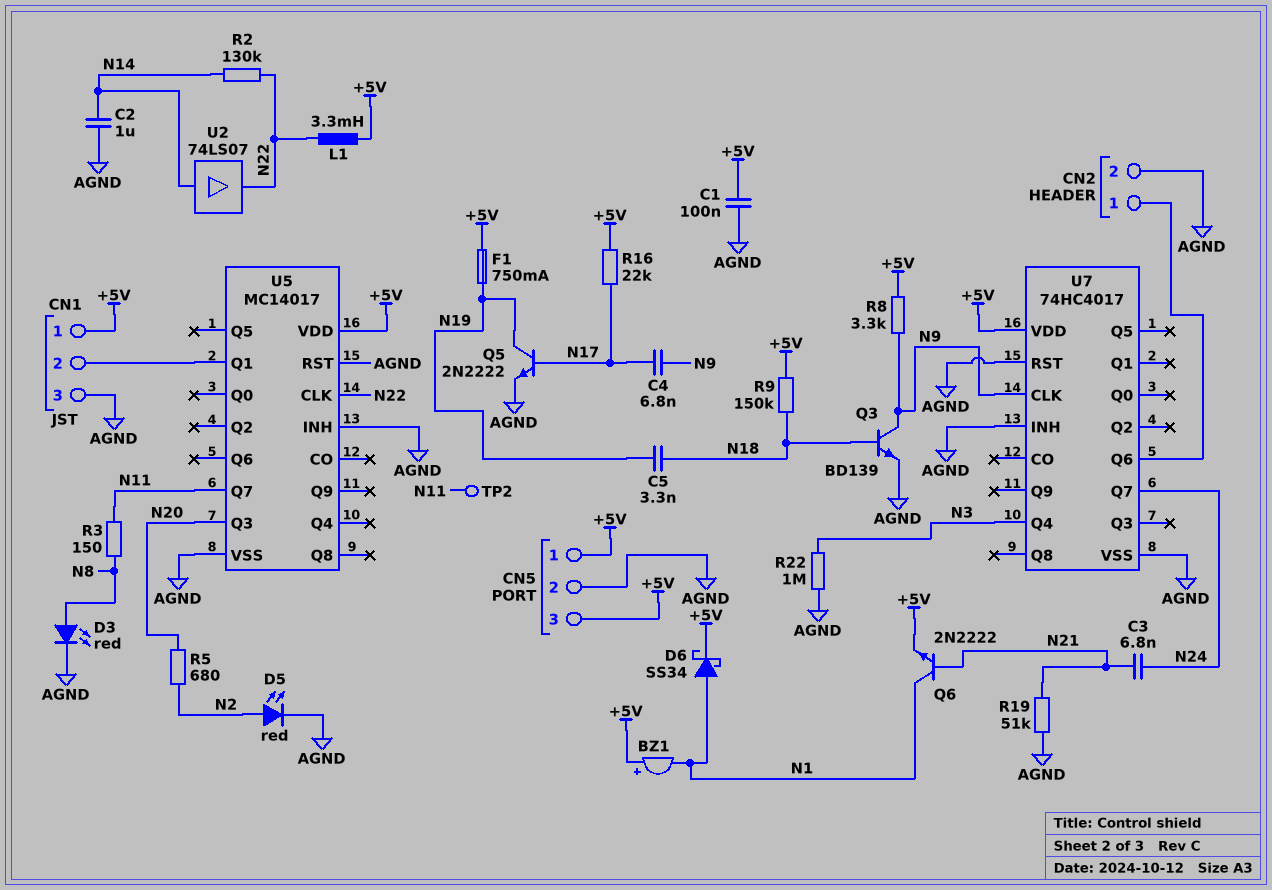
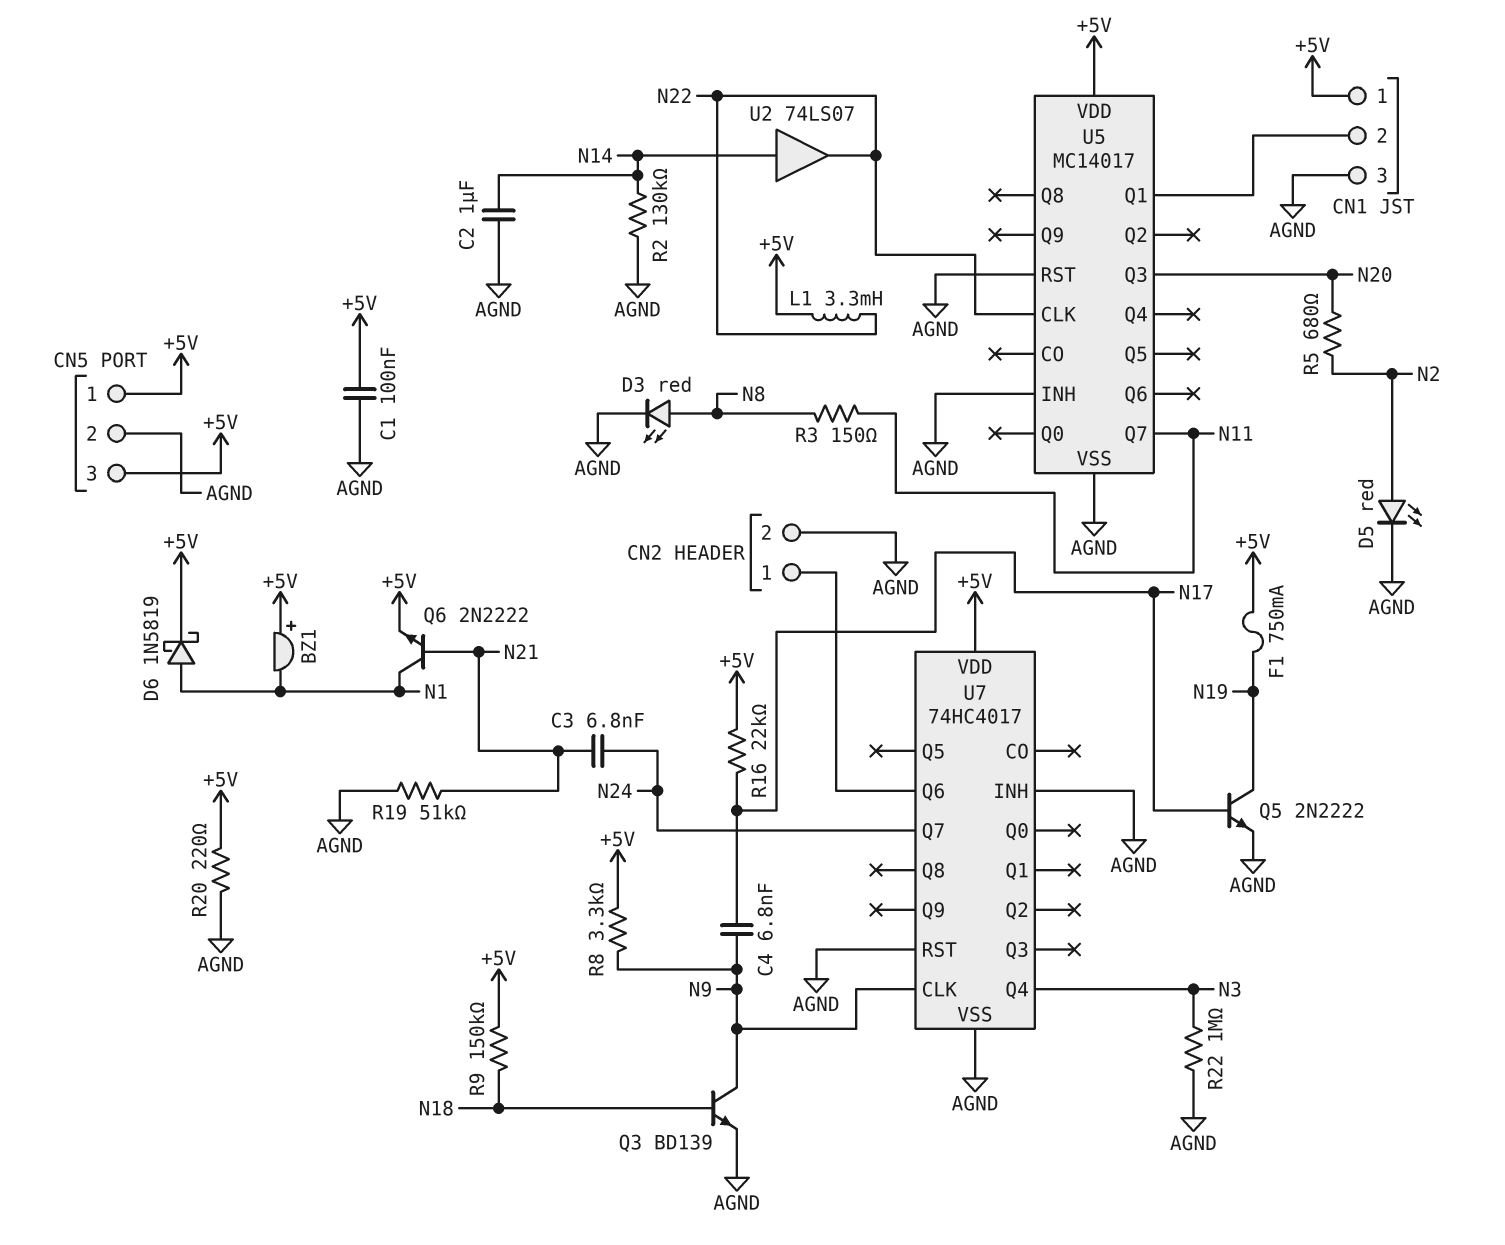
C5: 3.3nF (N18, N19) -> none
D6: schottky SS34 (A N1, K +5V) -> schottky 1N5819 (A N1, K +5V)
R2: 130k (N14, N22) -> 130k (AGND, N14)
R20: none -> 220 (+5V, AGND)
TP2: test point (N11) -> none

